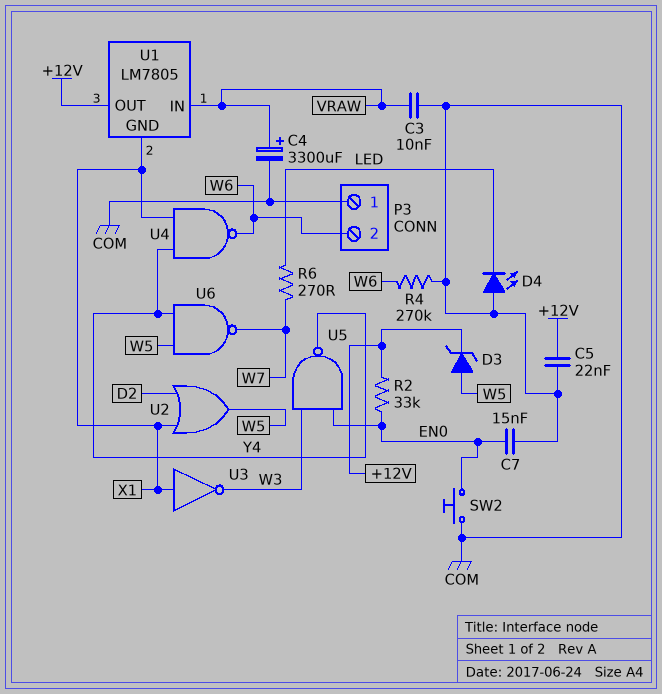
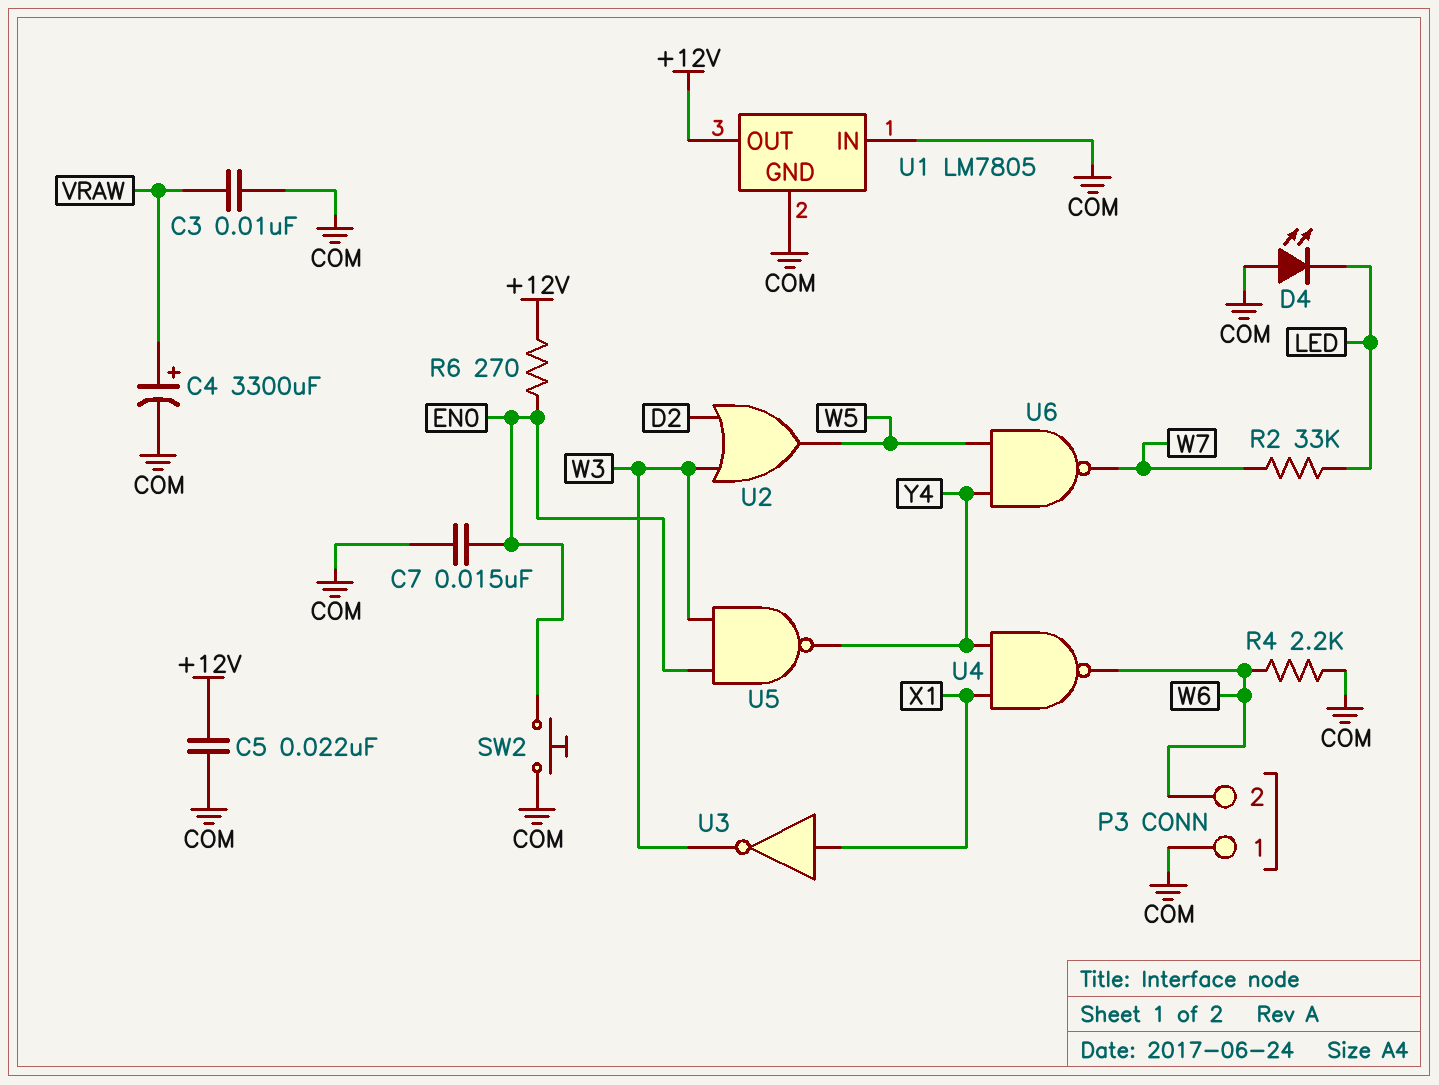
D3: zener (A W5, K +12V) -> none
R2: 33k (+12V, EN0) -> 33k (LED, W7)
R4: 270k (COM, W6) -> 2.2k (COM, W6)
R6: 270 (LED, W7) -> 270 (+12V, EN0)
U1 pin GND: X1 -> COM
U1 pin IN: VRAW -> COM
U2: OR (in D2, in X1, out W5) -> OR (in D2, in W3, out W5)

